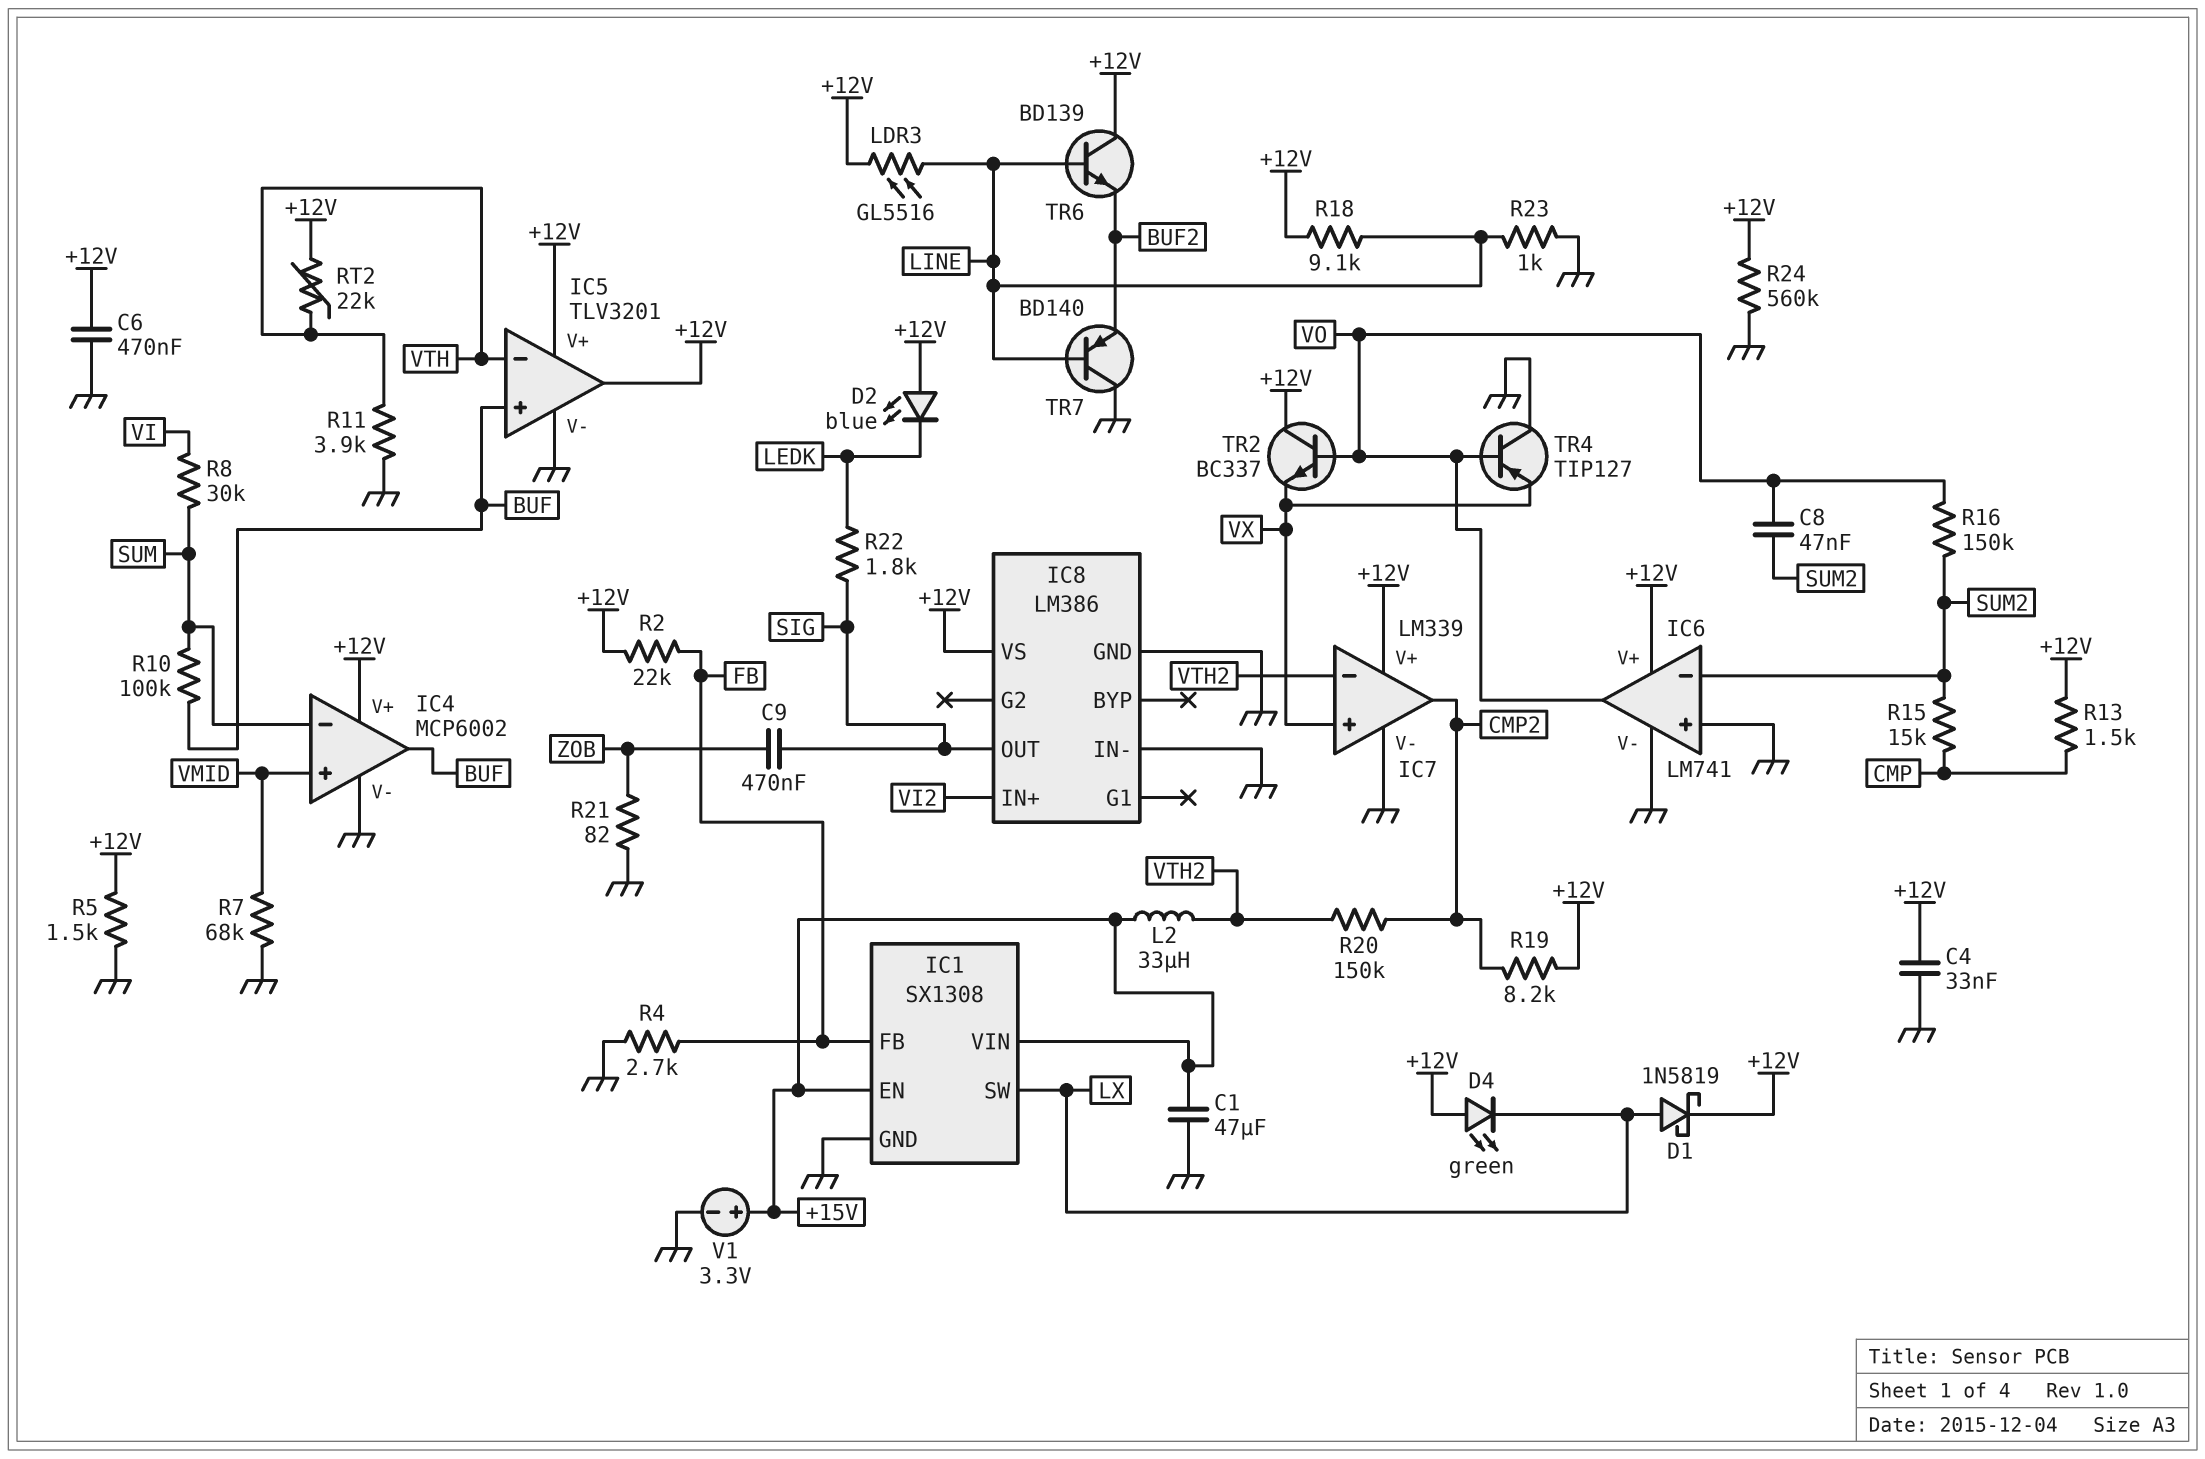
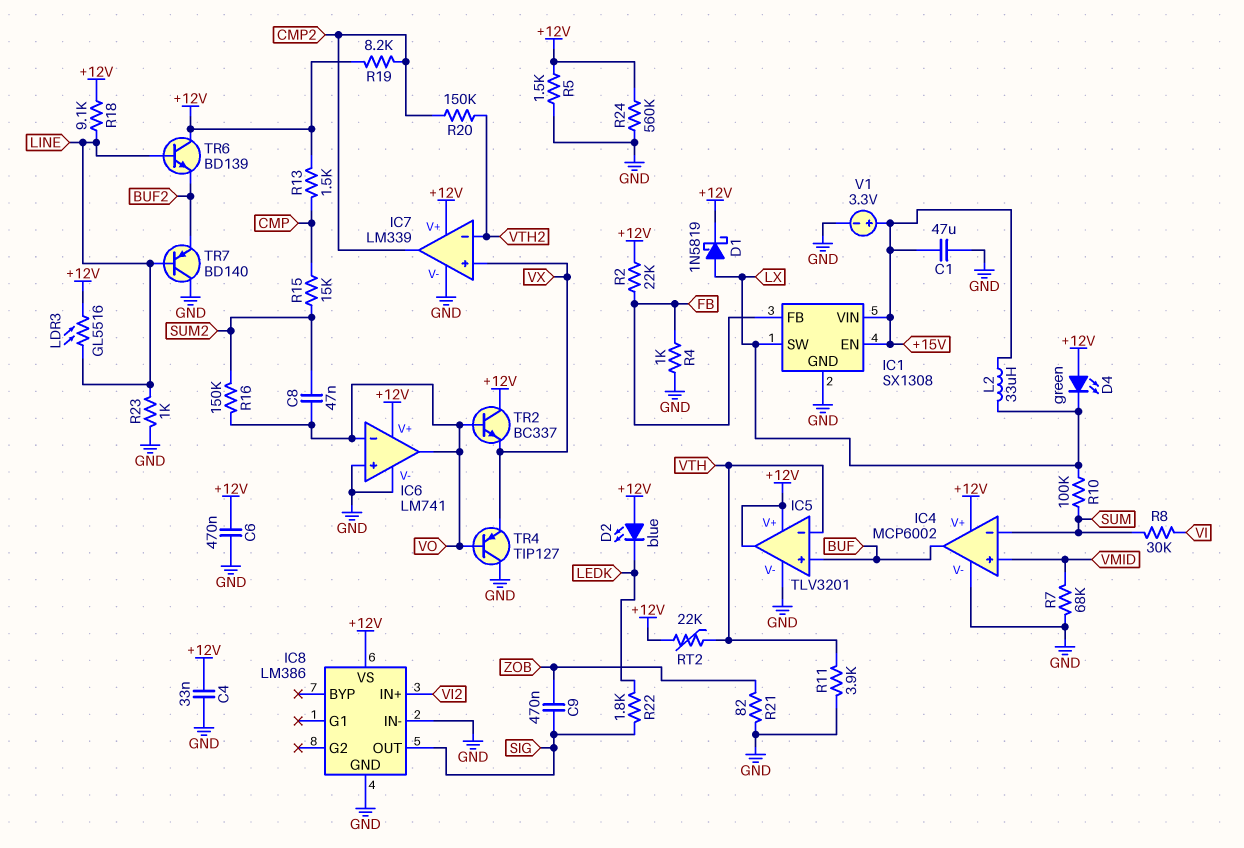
IC6 pin in-: SUM2 -> VO
L2: 33uH (+15V, VTH2) -> 33uH (+15V, LX)
R4: 2.7k (FB, GND) -> 1k (FB, GND)
R10: 100k (BUF, SUM) -> 100k (LX, SUM)

